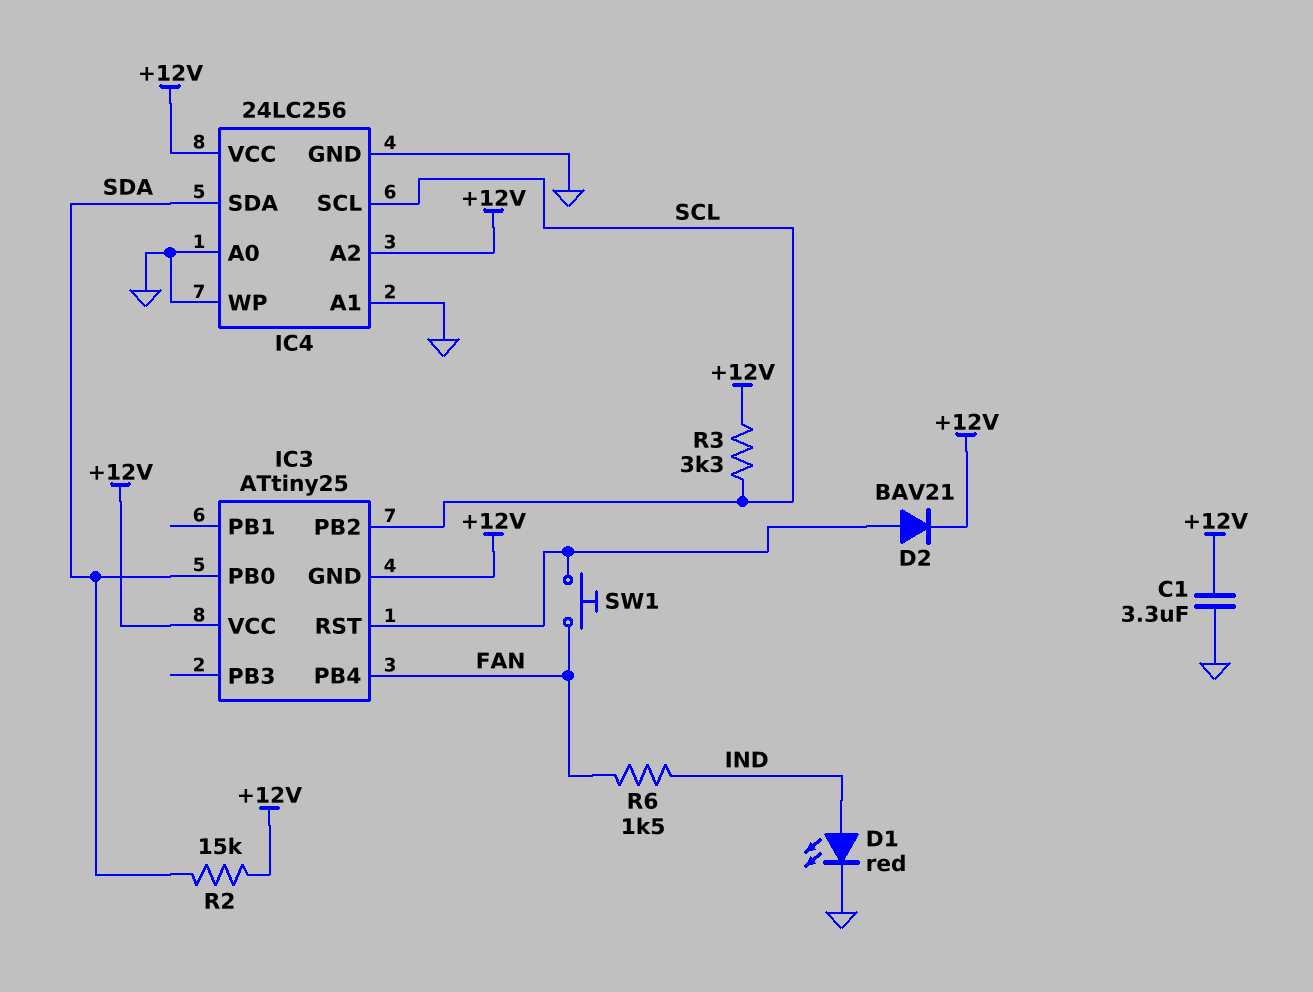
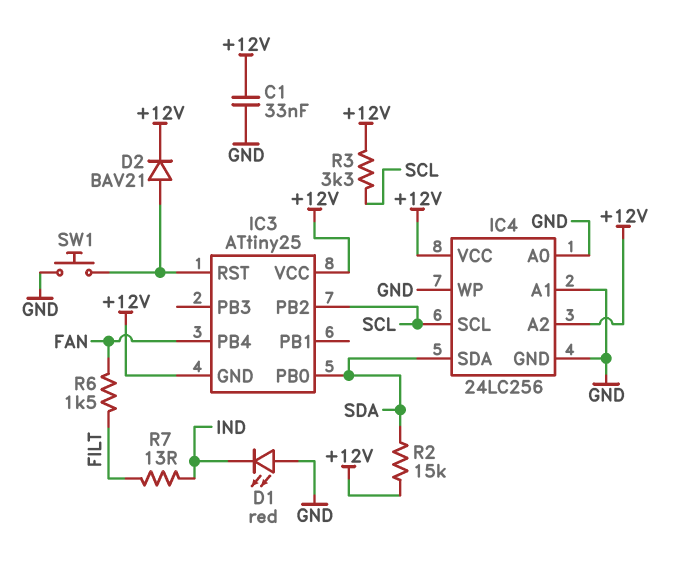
C1: 3.3uF (+12V, GND) -> 33nF (+12V, GND)
D1: LED red (A IND, K GND) -> LED red (A GND, K IND)
R6: 1.5k (FAN, IND) -> 1.5k (FAN, FILT)
R7: none -> 13 (FILT, IND)
SW1: button (FAN, IC3/RST) -> button (GND, IC3/RST)

